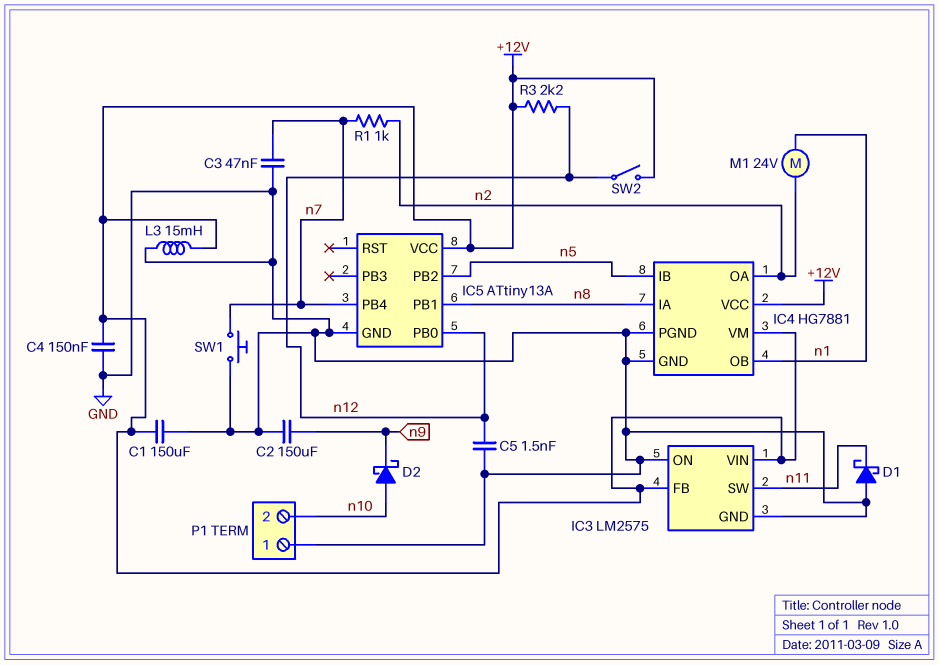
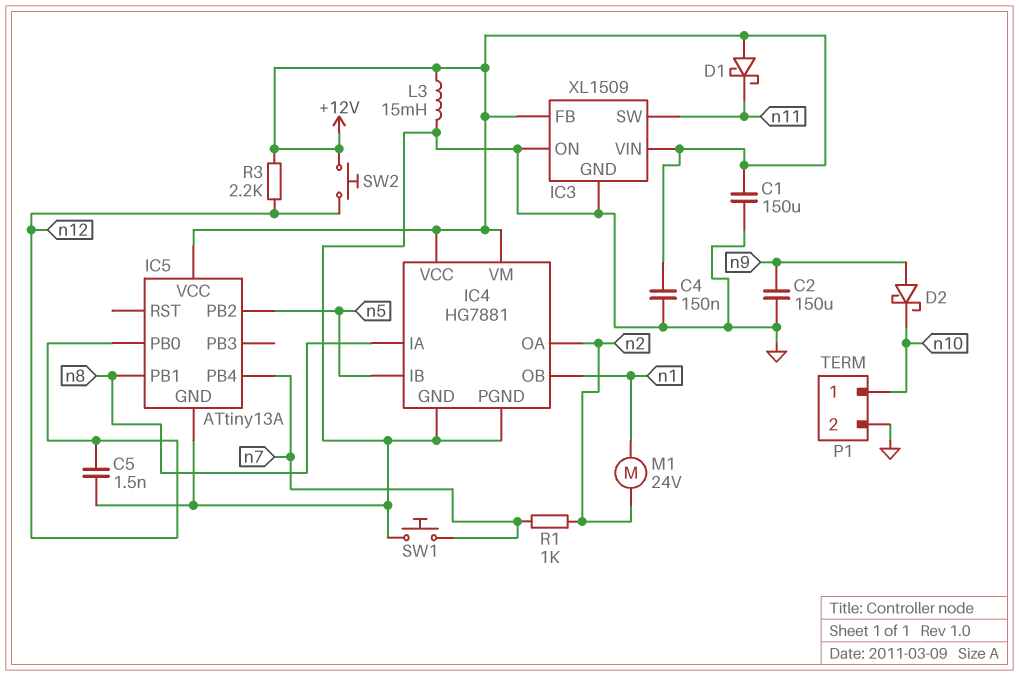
C3: 47nF (GND, n7) -> none
D1: schottky (A GND, K n11) -> schottky (A +12V, K n11)
D2: schottky (A n10, K n9) -> schottky (A n9, K n10)
IC3: LM2575 -> XL1509
P1 pin 1: GND -> n10
P1 pin 2: n10 -> GND
SW2: switch (+12V, n12) -> button (+12V, n12)

